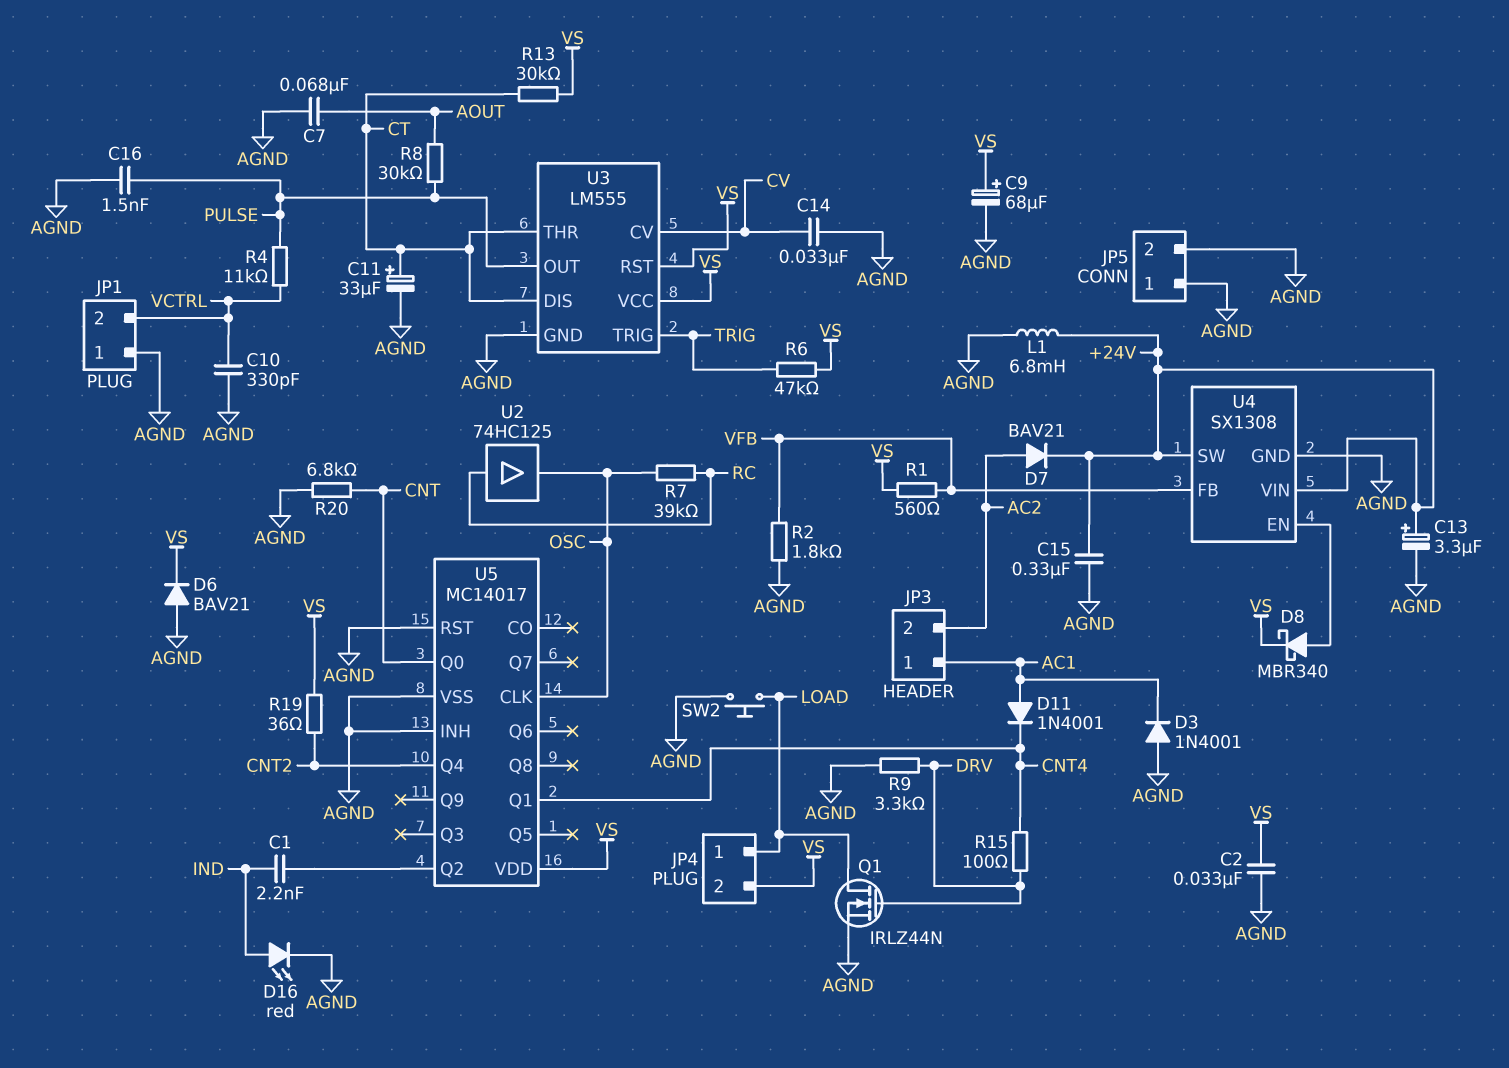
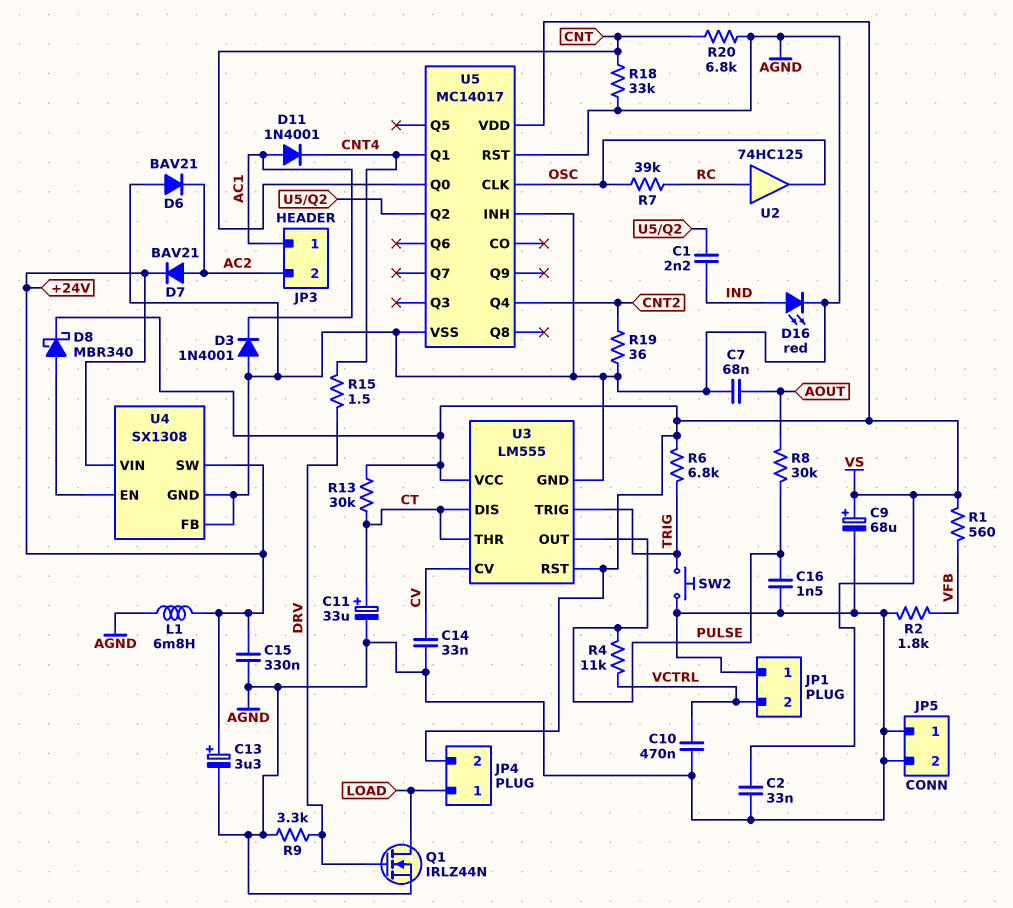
C10: 330pF (AGND, VCTRL) -> 470nF (AGND, VCTRL)
D6: diode BAV21 (A AGND, K VS) -> diode BAV21 (A AGND, K AC2)
R6: 47k (TRIG, VS) -> 6.8k (TRIG, VS)
R15: 100 (CNT4, DRV) -> 1.5 (CNT4, DRV)
R18: none -> 33k (AGND, CNT)
R19: 36 (CNT2, VS) -> 36 (AGND, CNT2)
SW2: button (AGND, LOAD) -> button (AGND, TRIG)
U4 pin FB: VFB -> AGND

